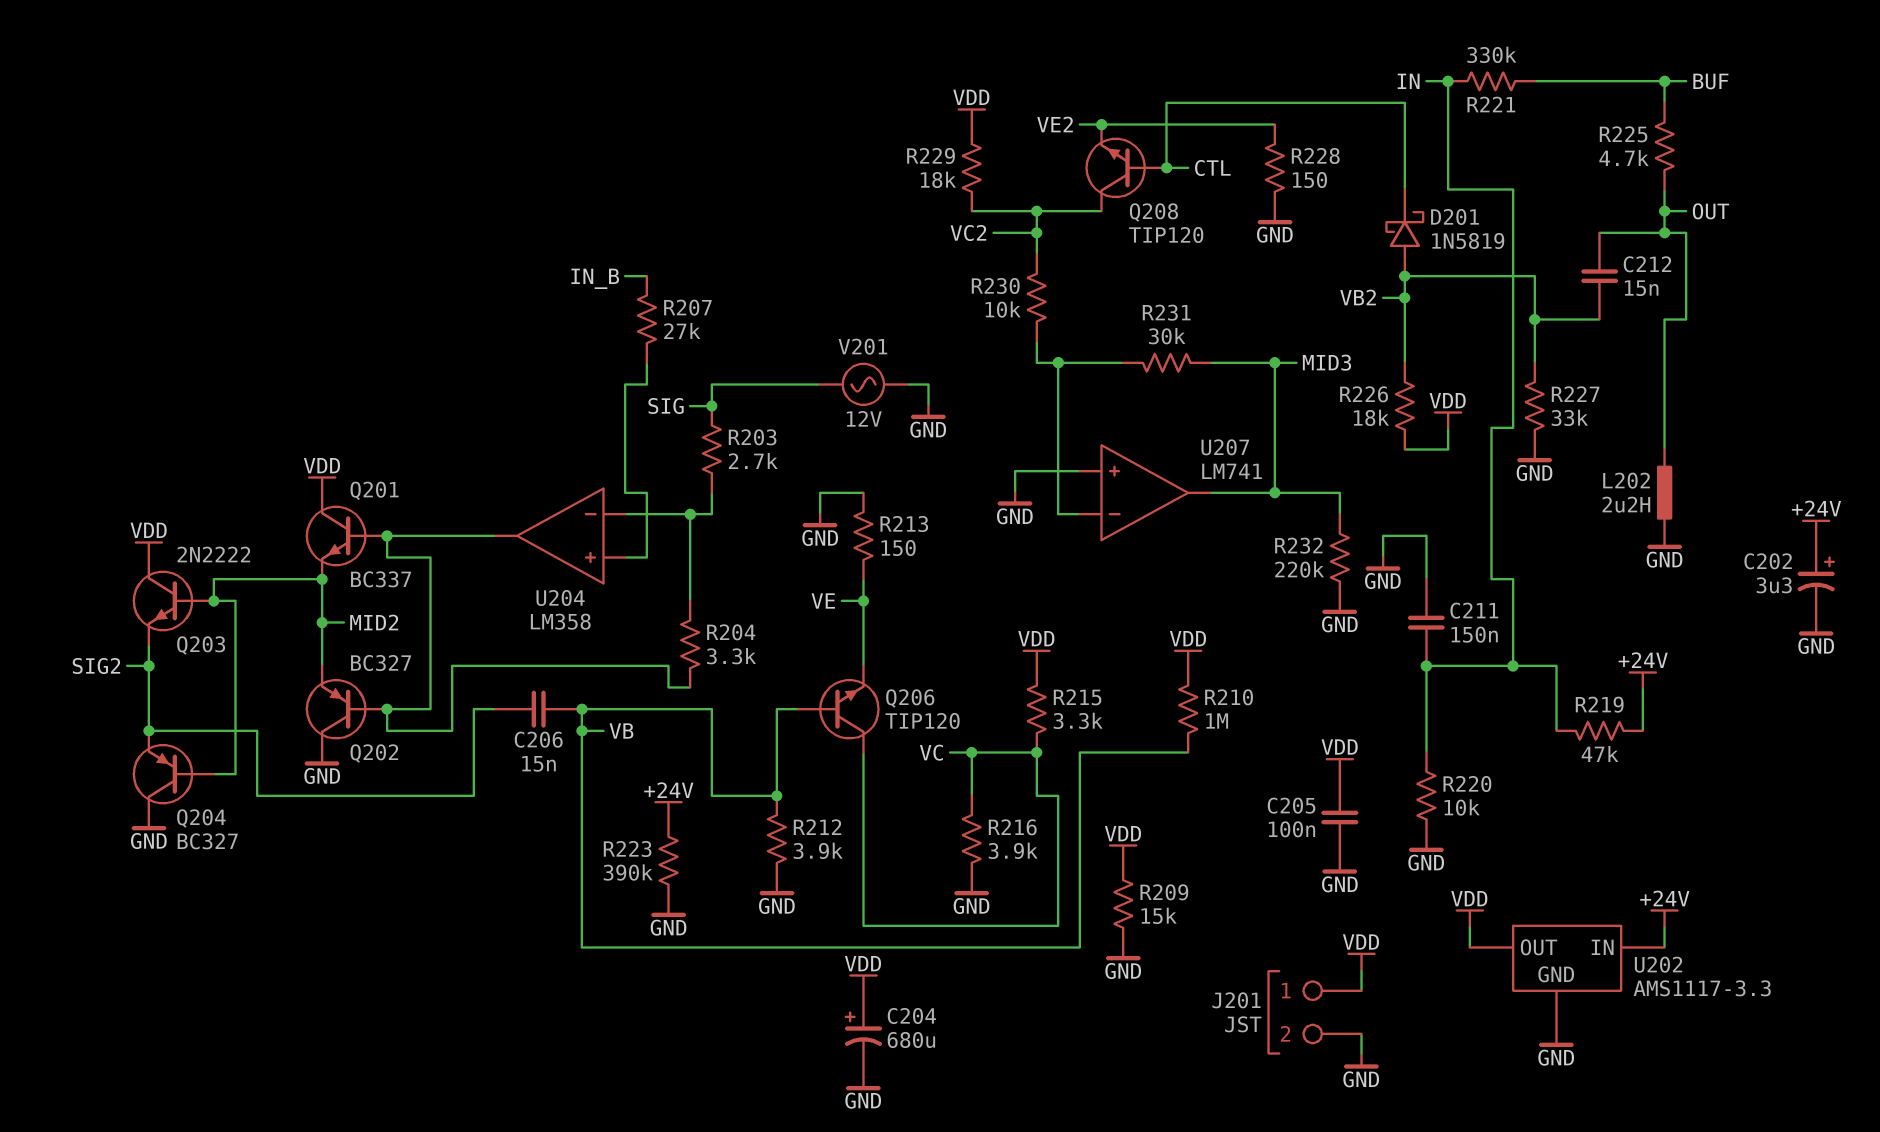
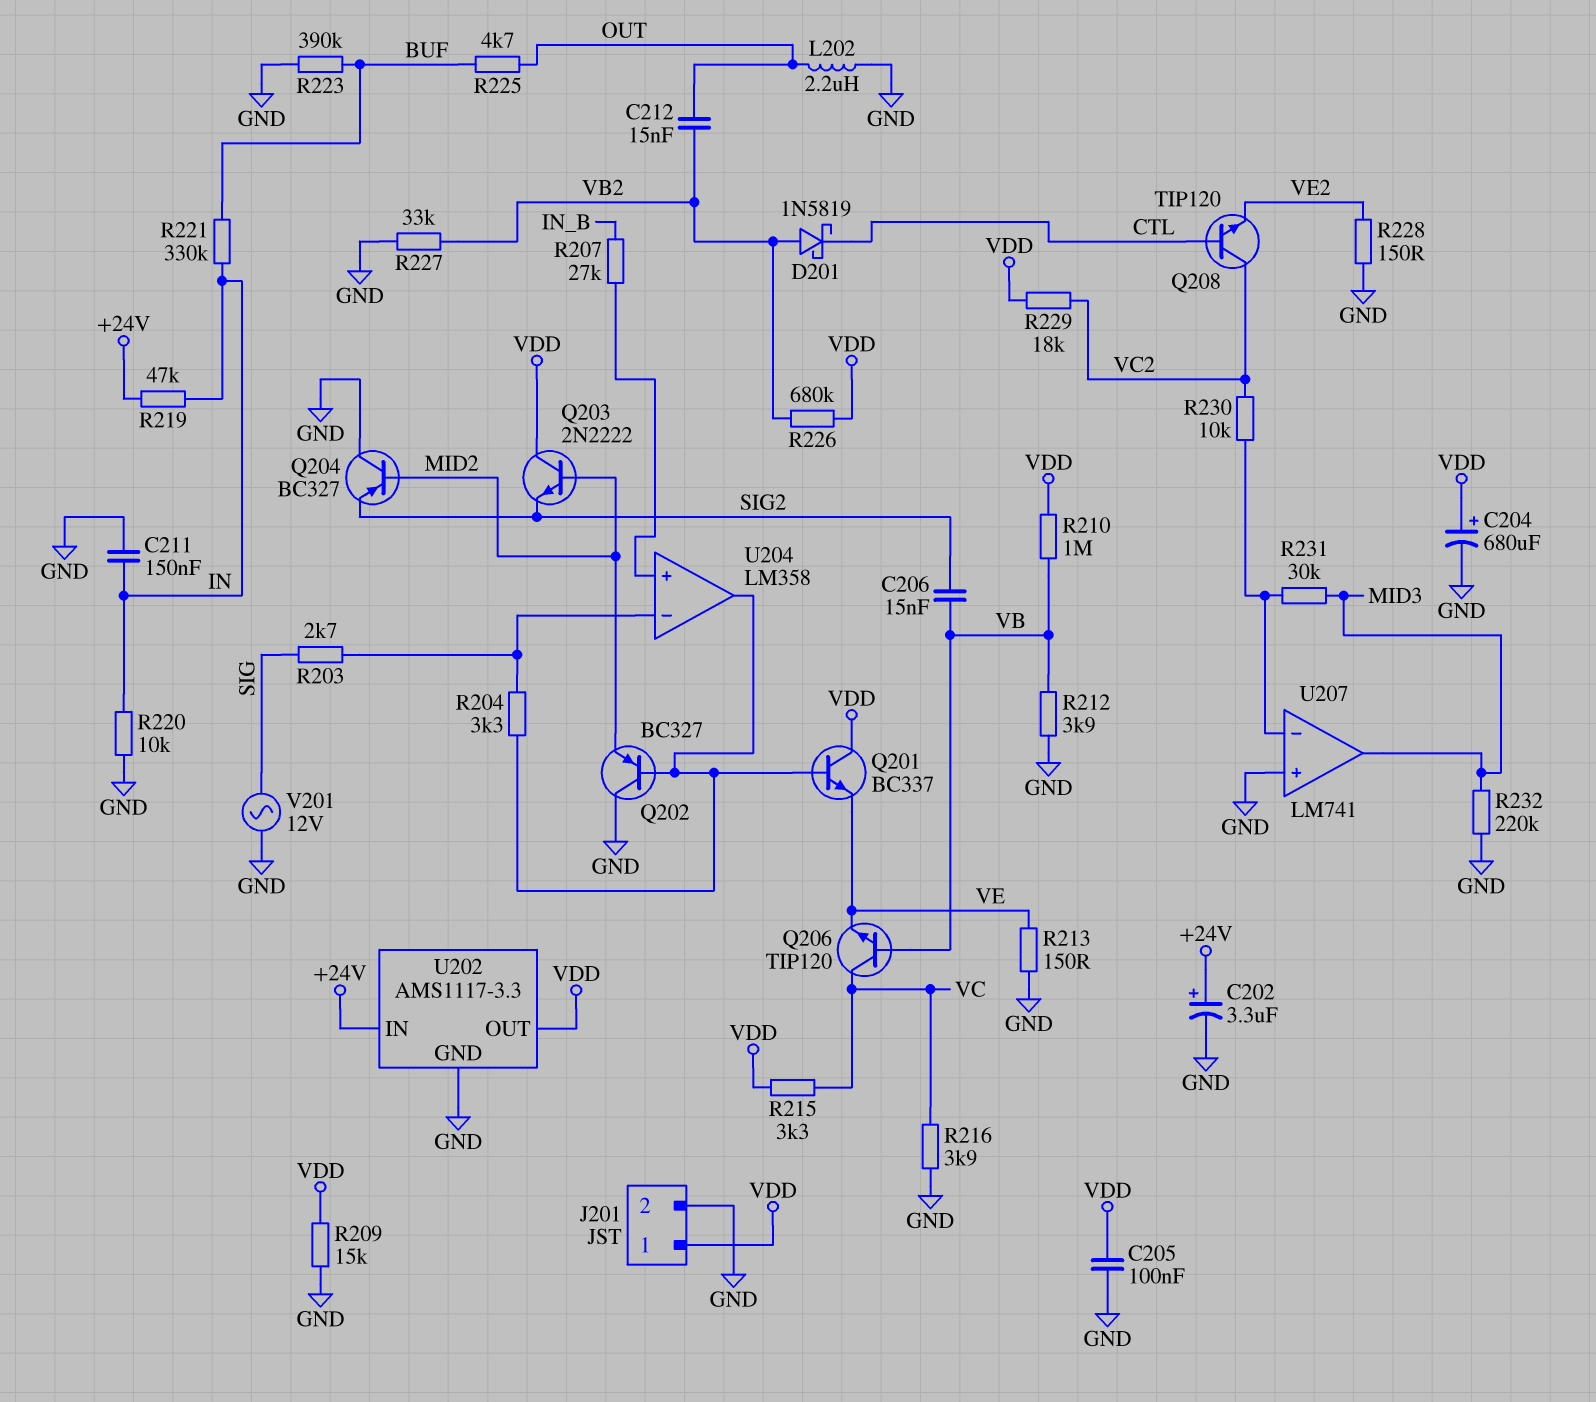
Q201: NPN BC337 (B U204/out, C VDD, E MID2) -> NPN BC337 (B U204/out, C VDD, E VE)
R223: 390k (+24V, GND) -> 390k (BUF, GND)
R226: 18k (VB2, VDD) -> 680k (VB2, VDD)

